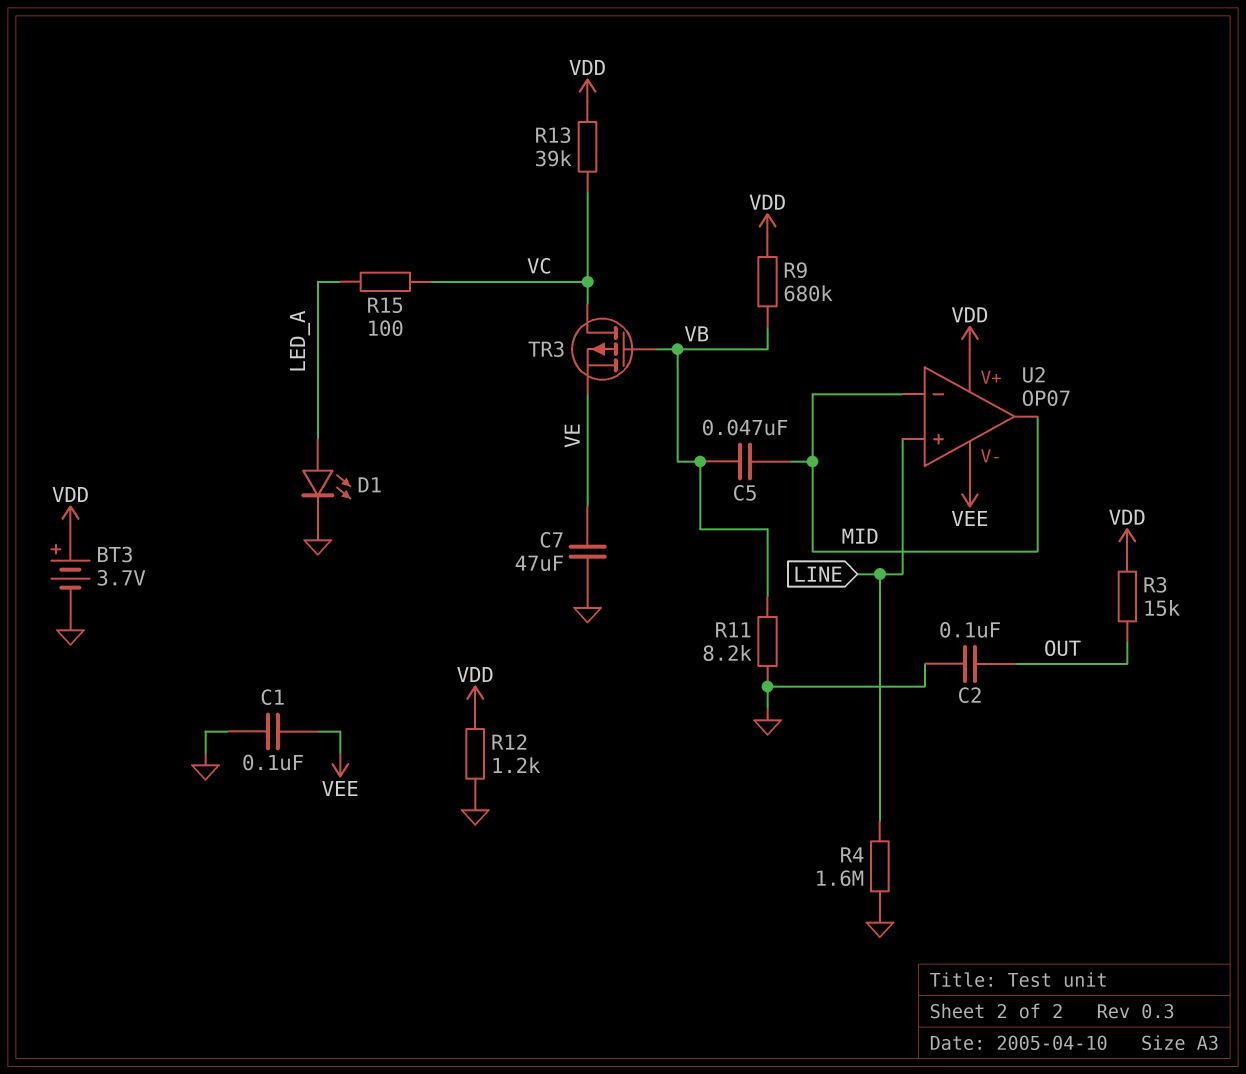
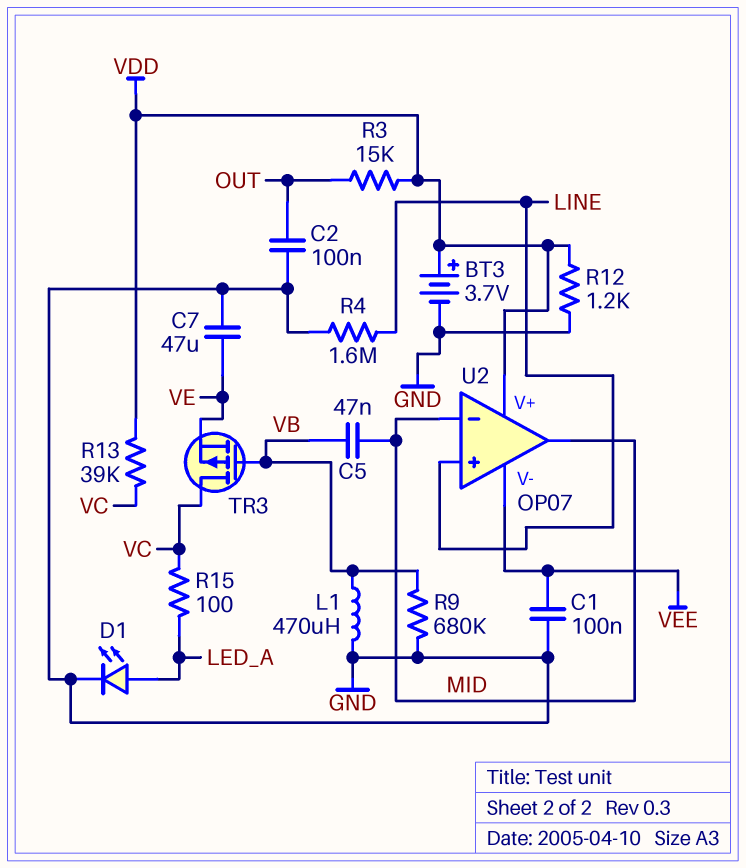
L1: none -> 470uH (GND, VB)
R9: 680k (VB, VDD) -> 680k (GND, VB)
R11: 8.2k (GND, VB) -> none

